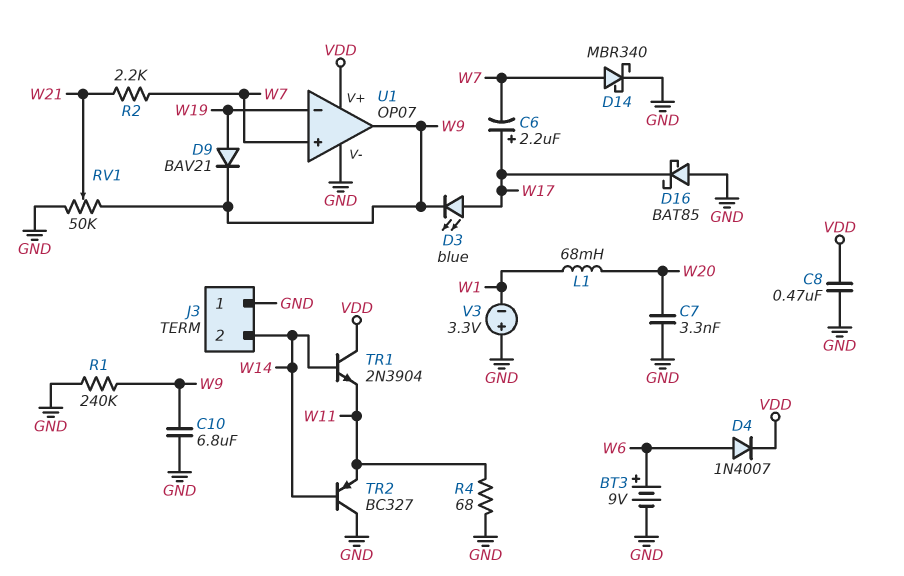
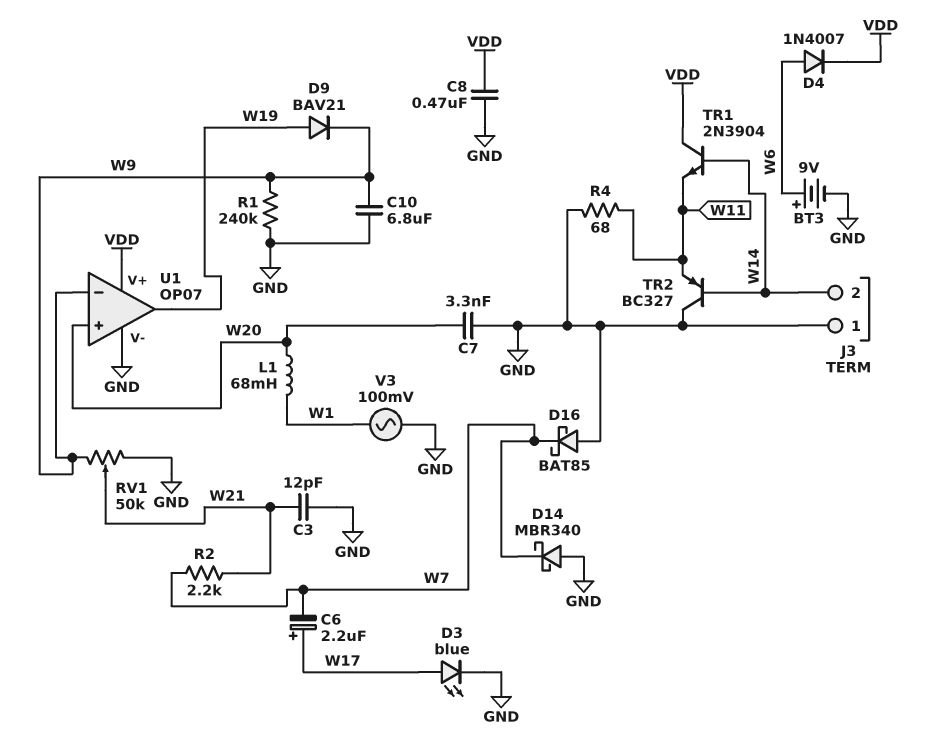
C3: none -> 12pF (GND, W21)
D3: LED blue (A W17, K W9) -> LED blue (A W17, K GND)
D14: schottky MBR340 (A W7, K GND) -> schottky MBR340 (A GND, K W7)
D16: schottky BAT85 (A GND, K W17) -> schottky BAT85 (A GND, K W7)
U1 pin in+: W7 -> W20
U1 pin in-: W19 -> W9
U1 pin out: W9 -> W19
V3: 3.3V (plus GND, minus W1) -> AC 100mV (GND, W1)

